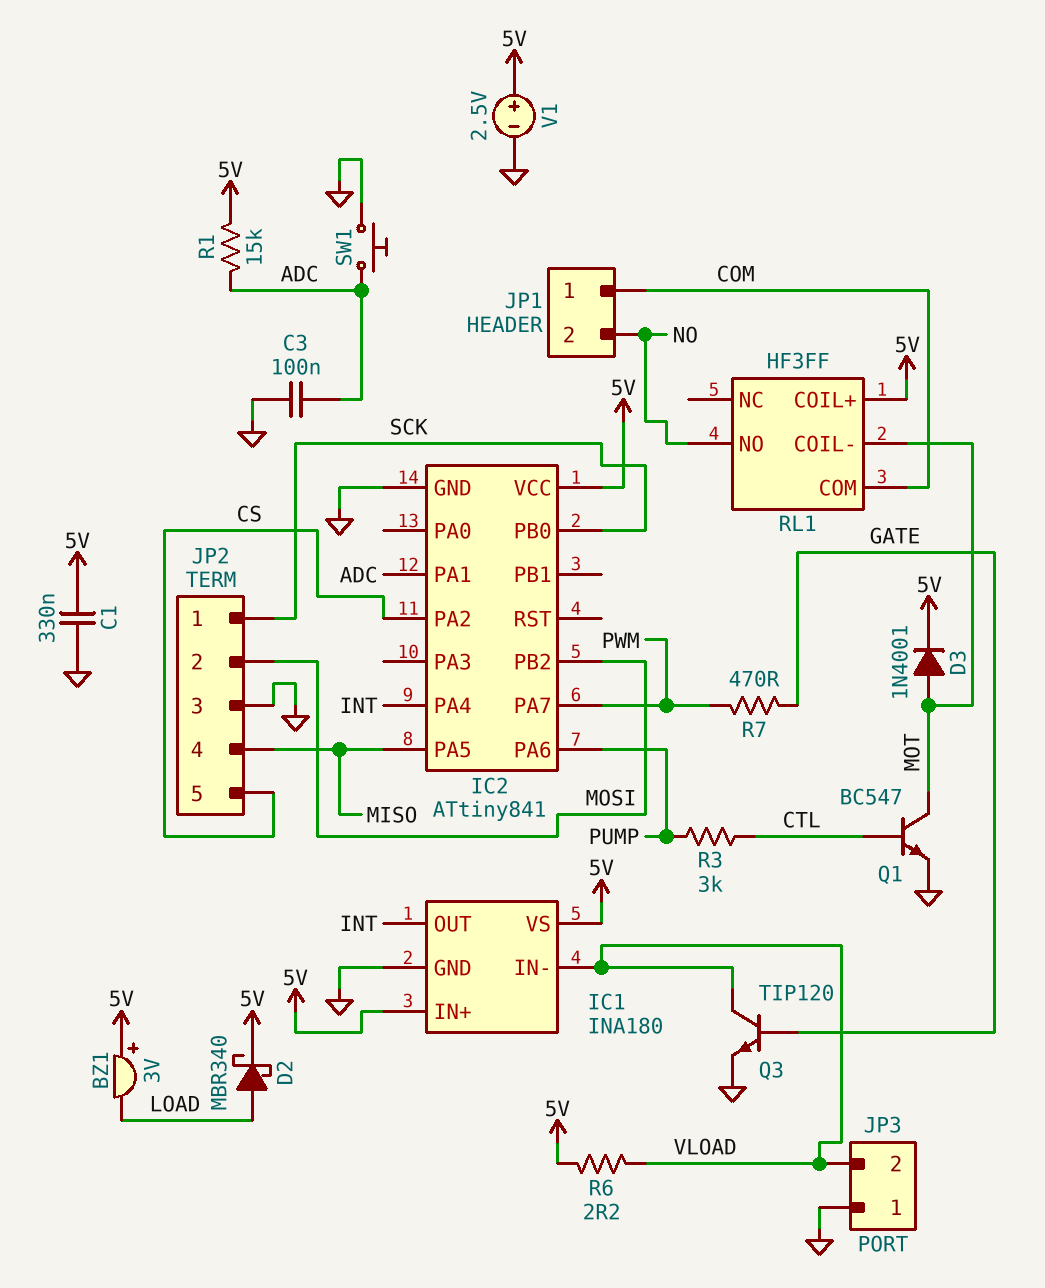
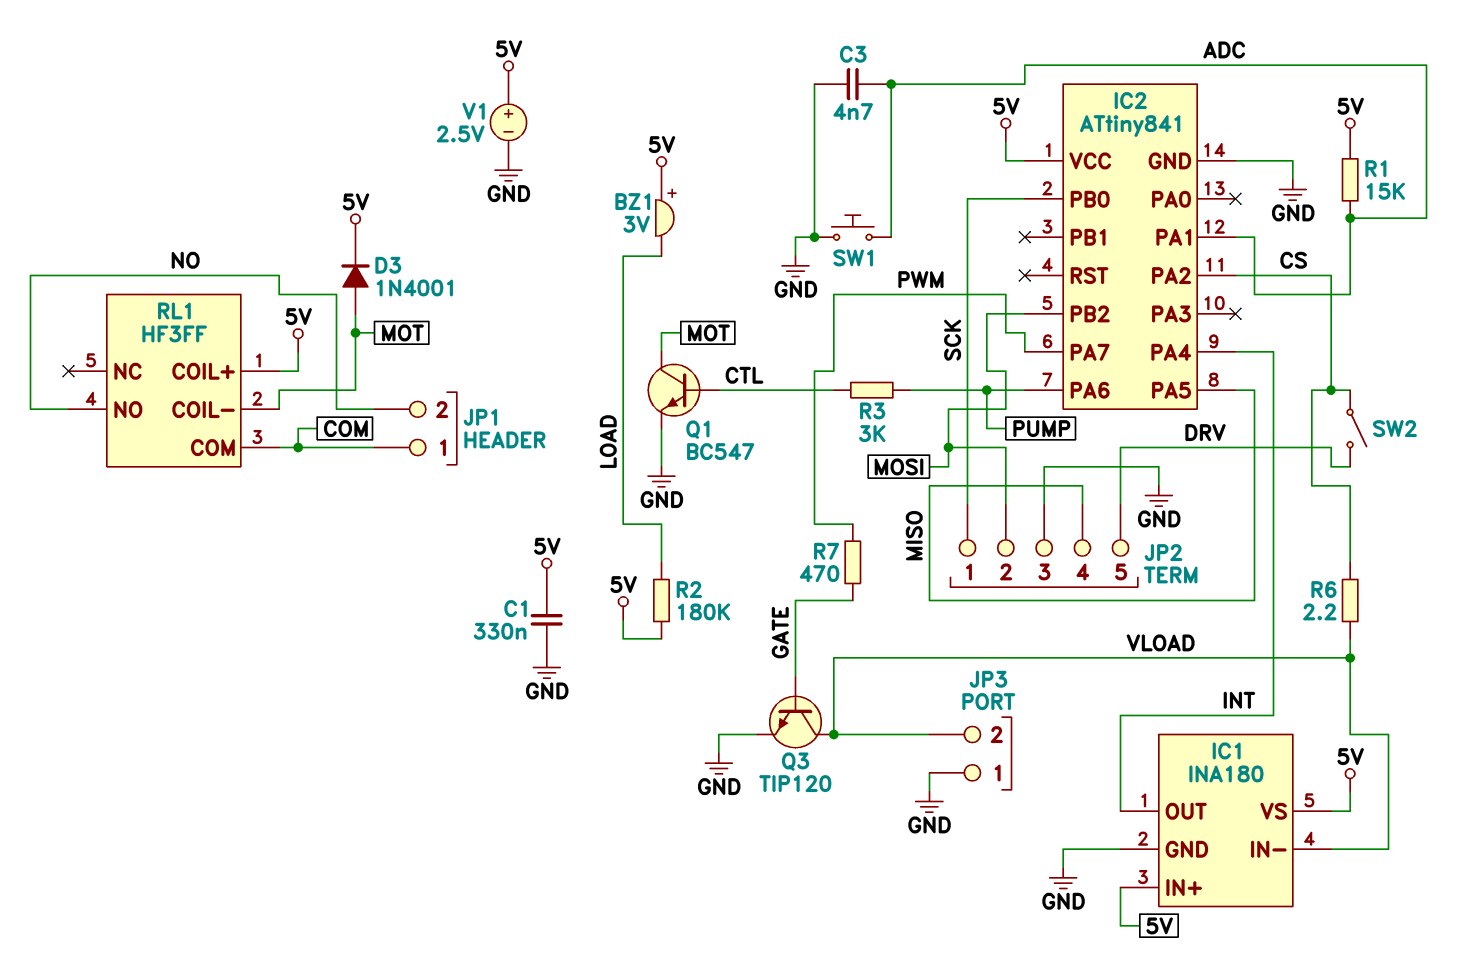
C3: 100nF (ADC, GND) -> 4.7nF (ADC, GND)
D2: schottky MBR340 (A LOAD, K 5V) -> none
JP2 pin 5: CS -> DRV
R2: none -> 180k (5V, LOAD)
R6: 2.2 (5V, VLOAD) -> 2.2 (CS, VLOAD)
SW2: none -> switch (CS, DRV)

